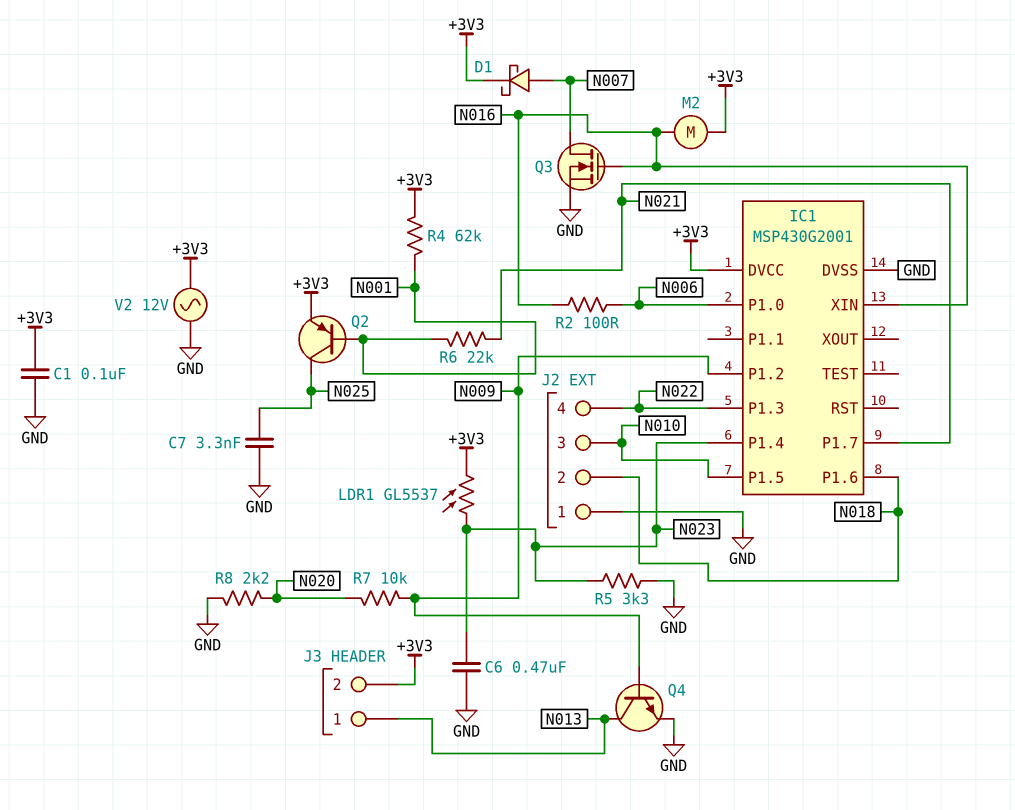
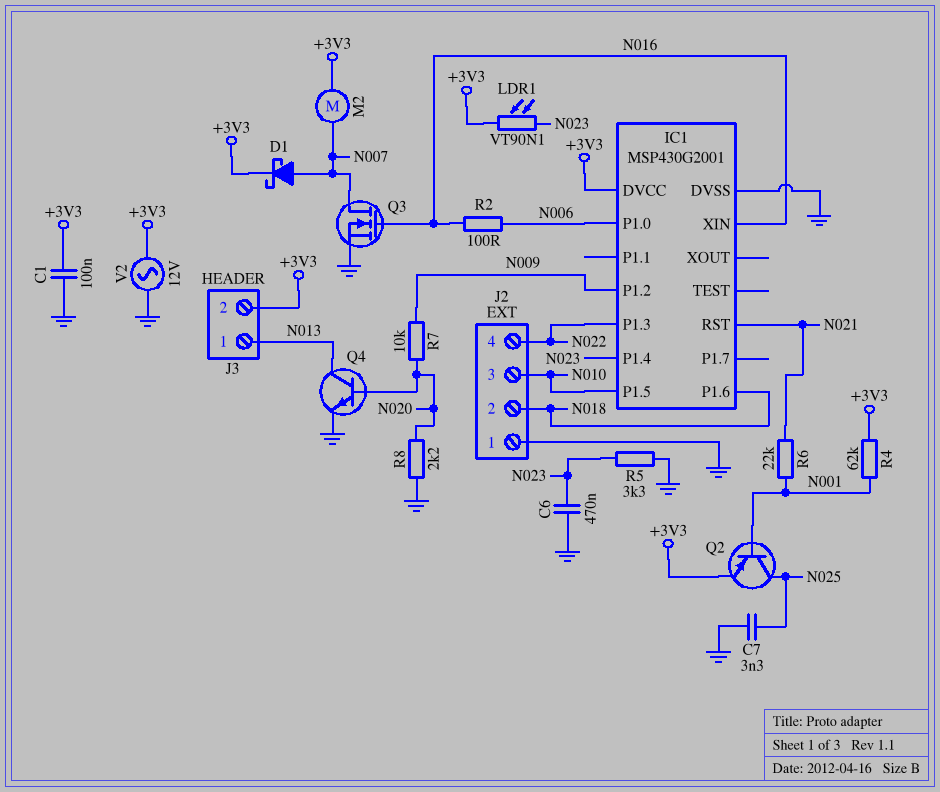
IC1 pin P1.7: N021 -> none
IC1 pin RST: none -> N021
LDR1: GL5537 (+3V3, N023) -> VT90N1 (+3V3, N023)
M2: motor (+3V3, N016) -> motor (+3V3, N007)
Q4: NPN (B N009, C N013, E GND) -> NPN (B N020, C N013, E GND)

